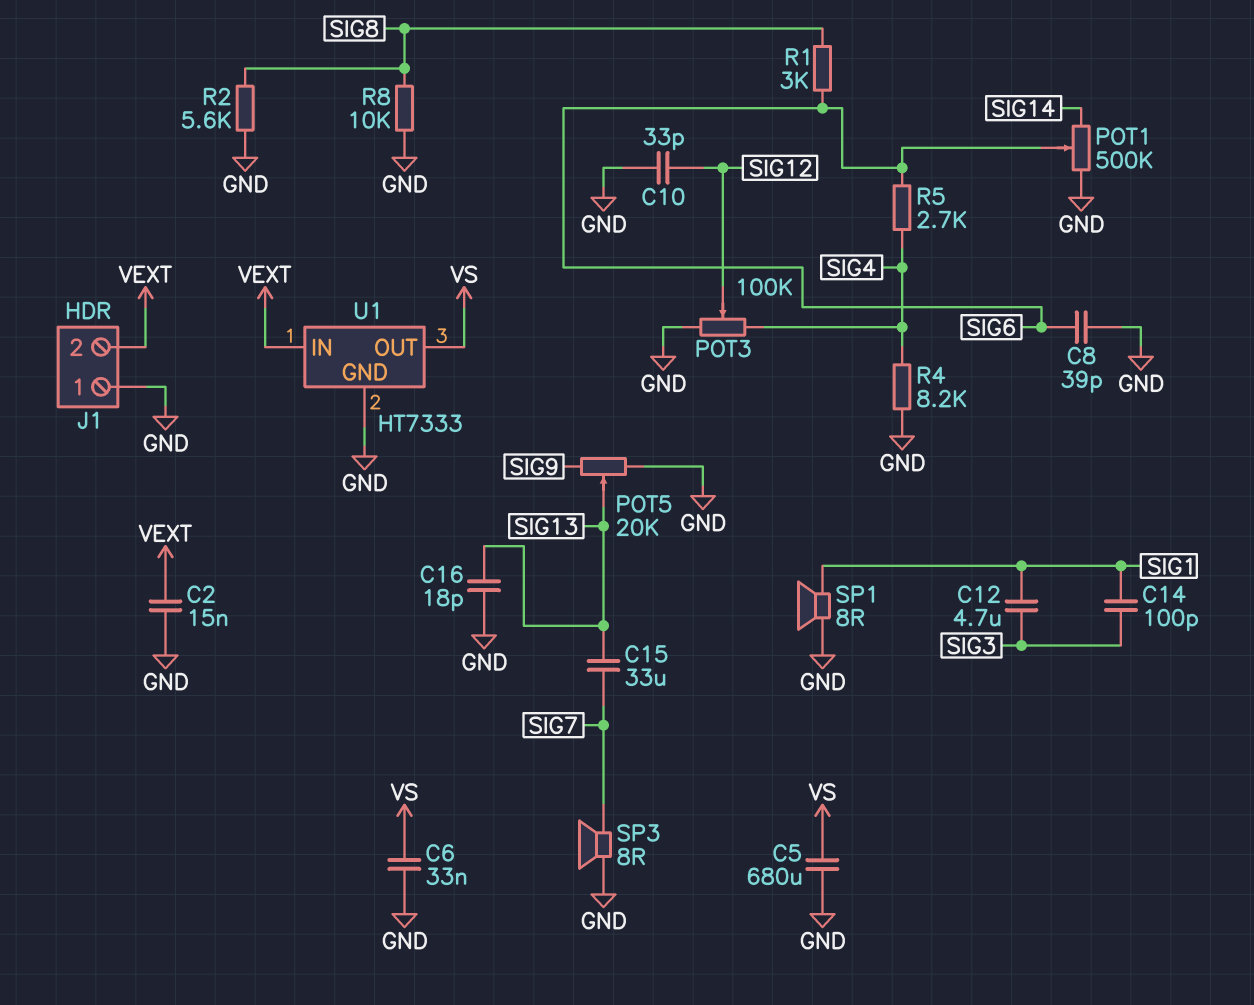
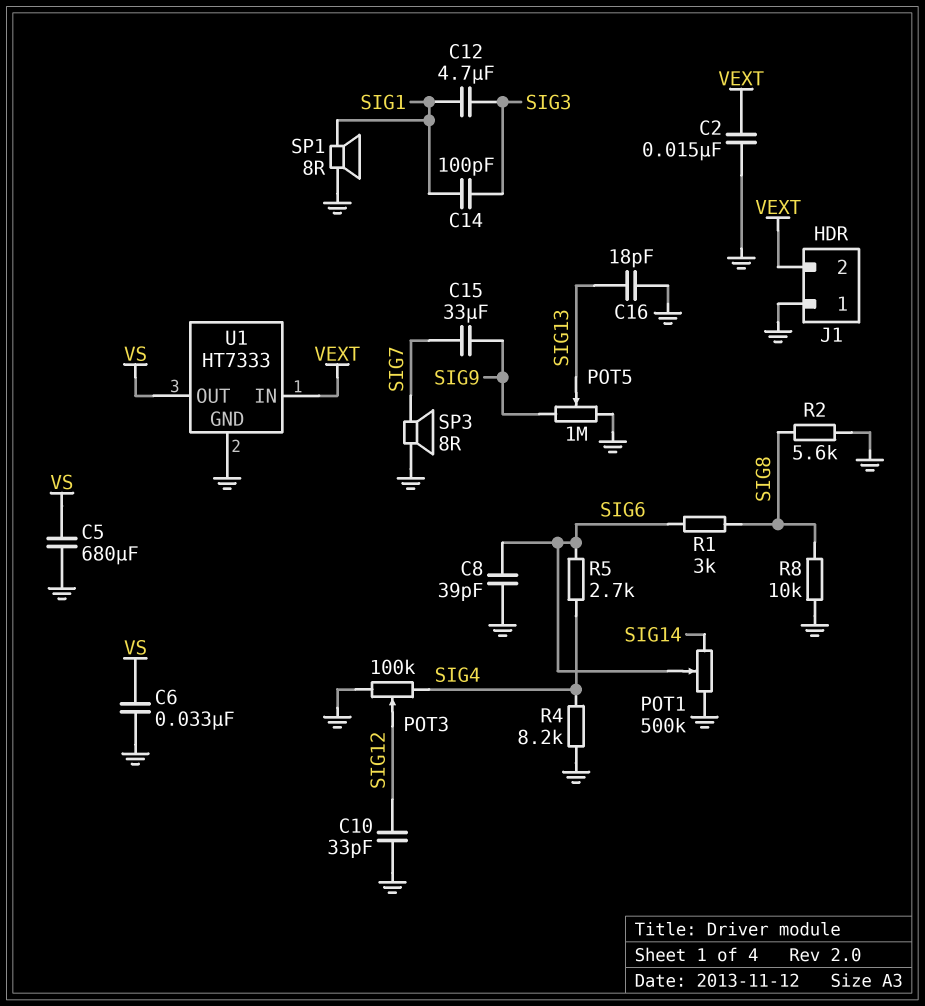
C15: 33uF (SIG7, SIG13) -> 33uF (SIG7, SIG9)
POT5: 20k (GND, SIG9, wiper SIG13) -> 1M (GND, SIG9, wiper SIG13)

